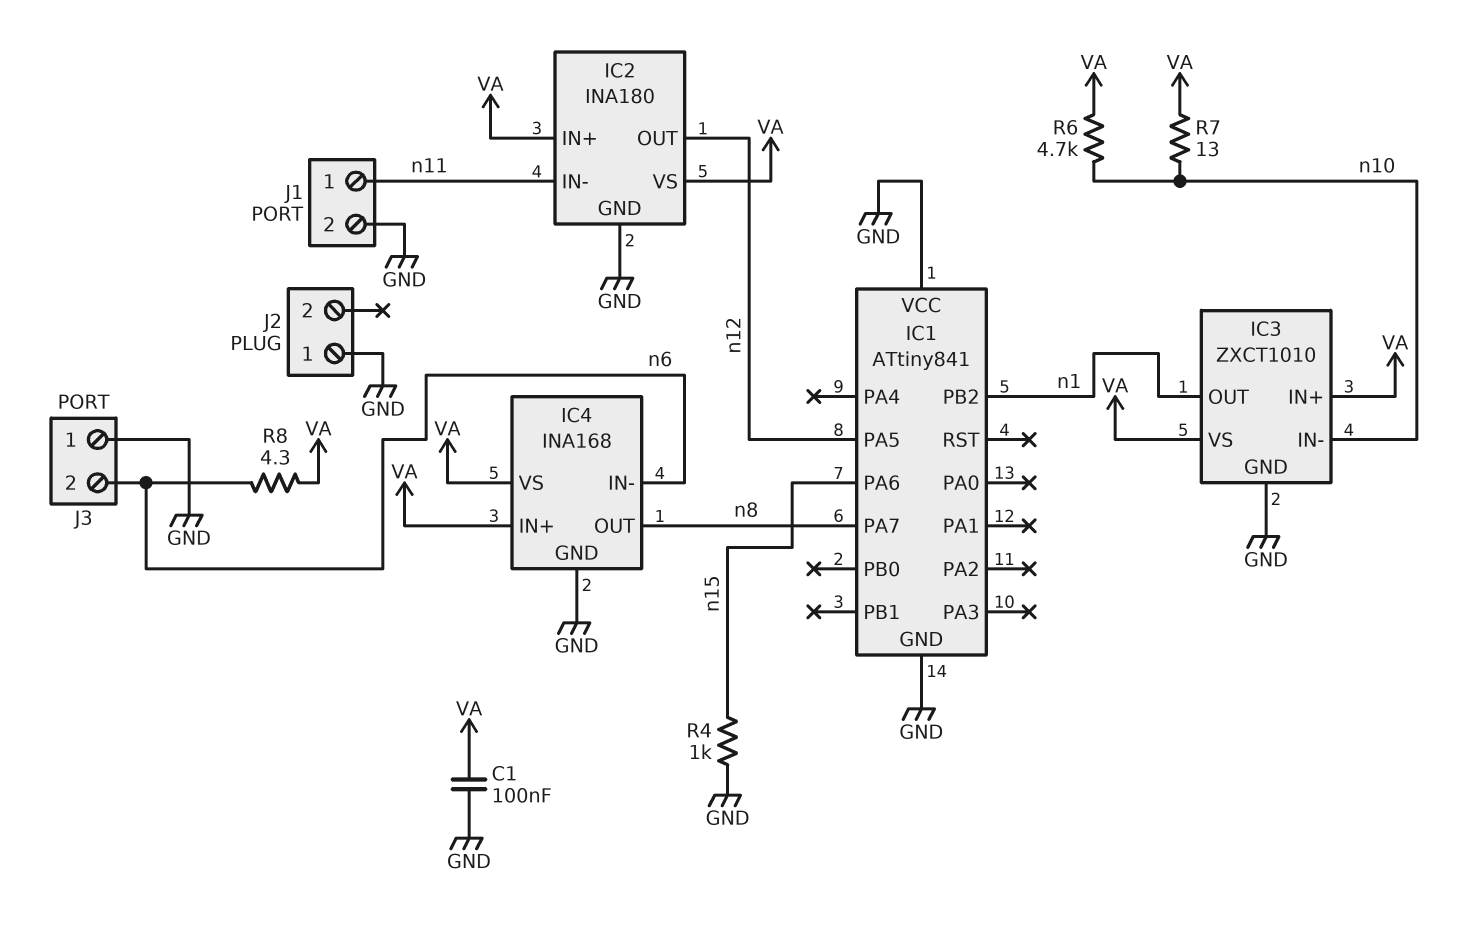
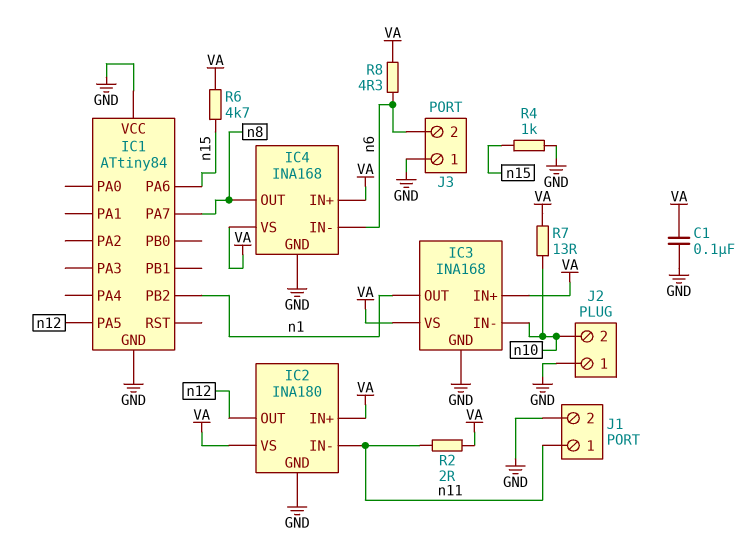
IC1: ATtiny841 -> ATtiny84
IC3: ZXCT1010 -> INA168
J2 pin 2: none -> n10
R2: none -> 2 (VA, n11)
R6: 4.7k (VA, n10) -> 4.7k (VA, n15)

